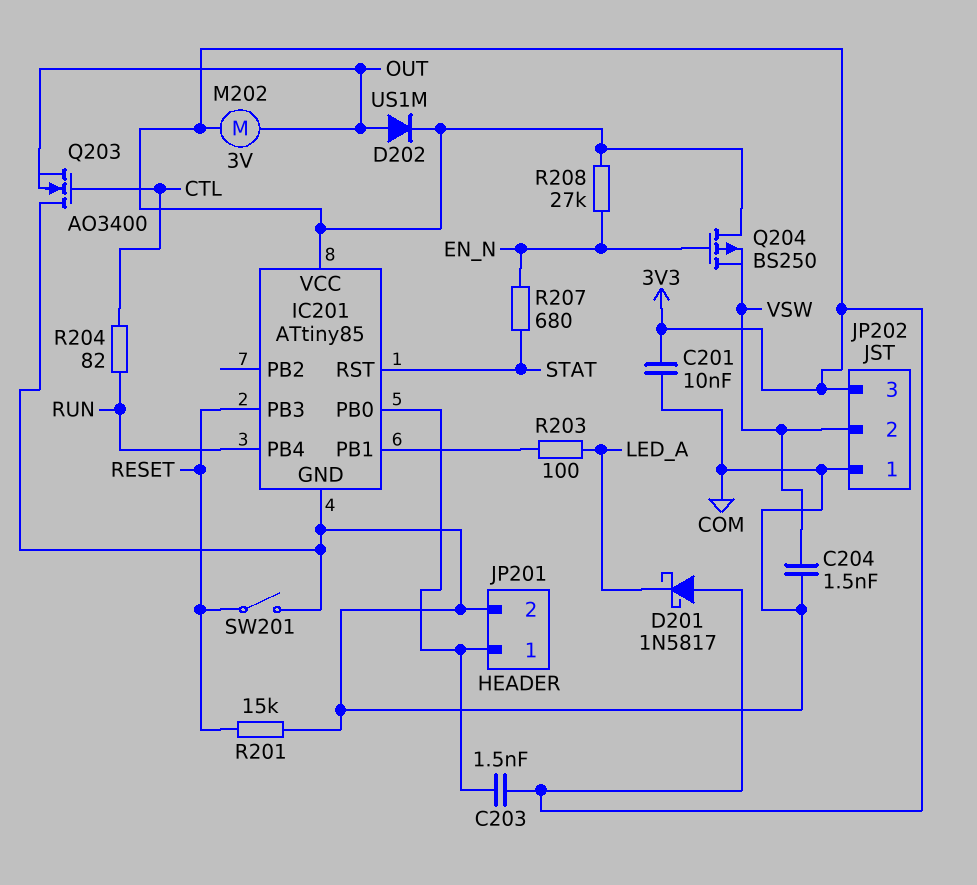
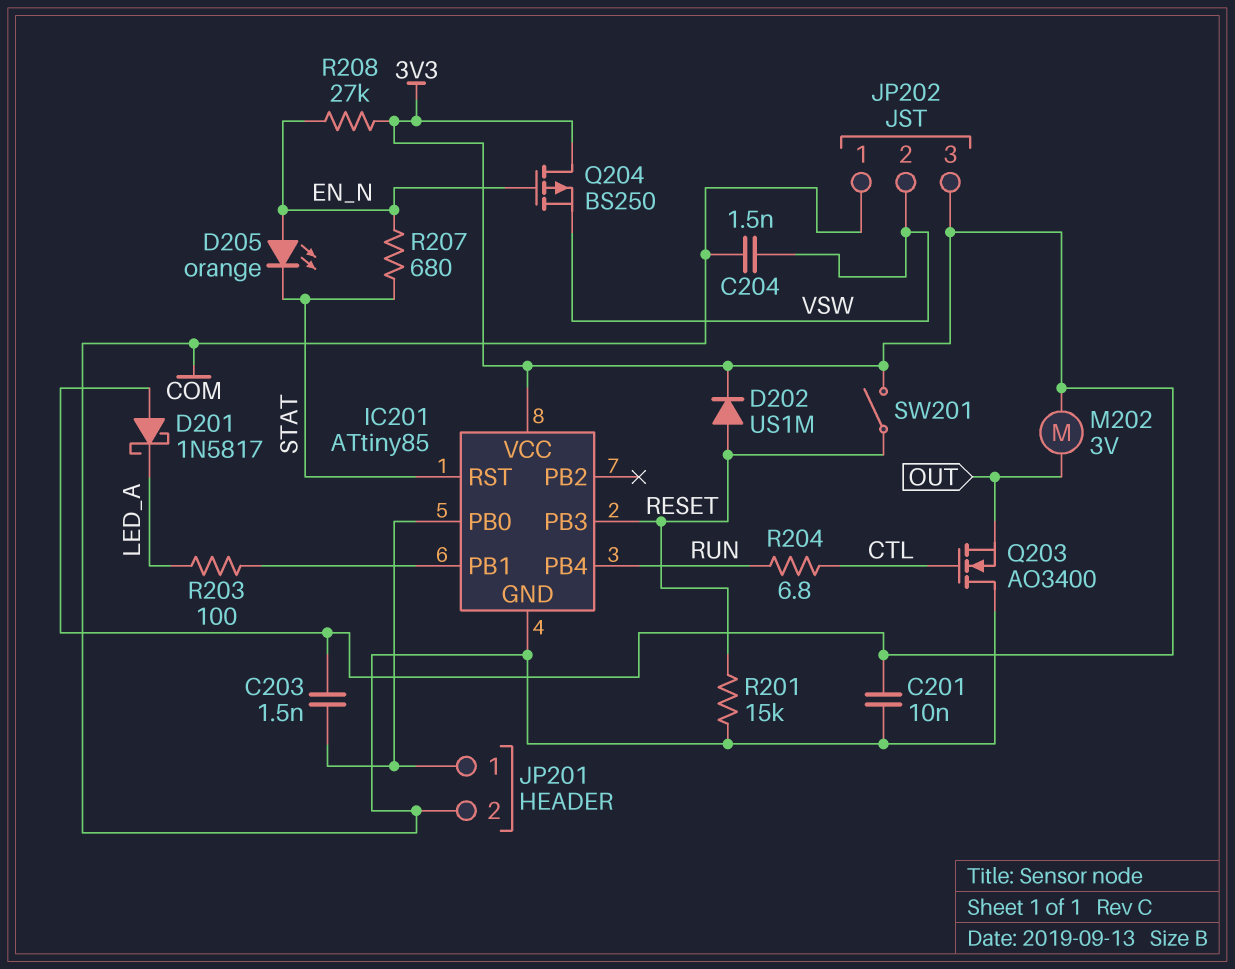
D202: diode US1M (A OUT, K 3V3) -> diode US1M (A RESET, K 3V3)
D205: none -> LED orange (A EN_N, K STAT)
R204: 82 (CTL, RUN) -> 6.8 (CTL, RUN)
SW201: switch (COM, RESET) -> switch (3V3, RESET)

